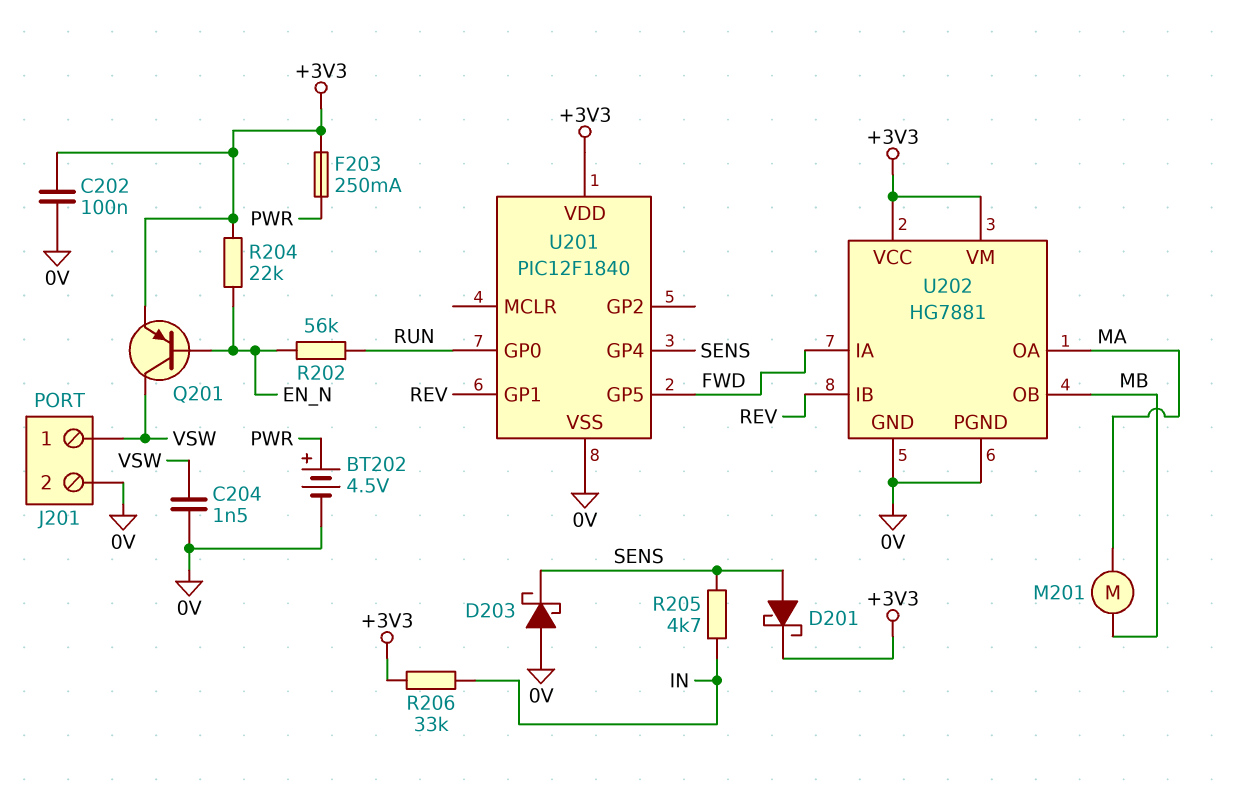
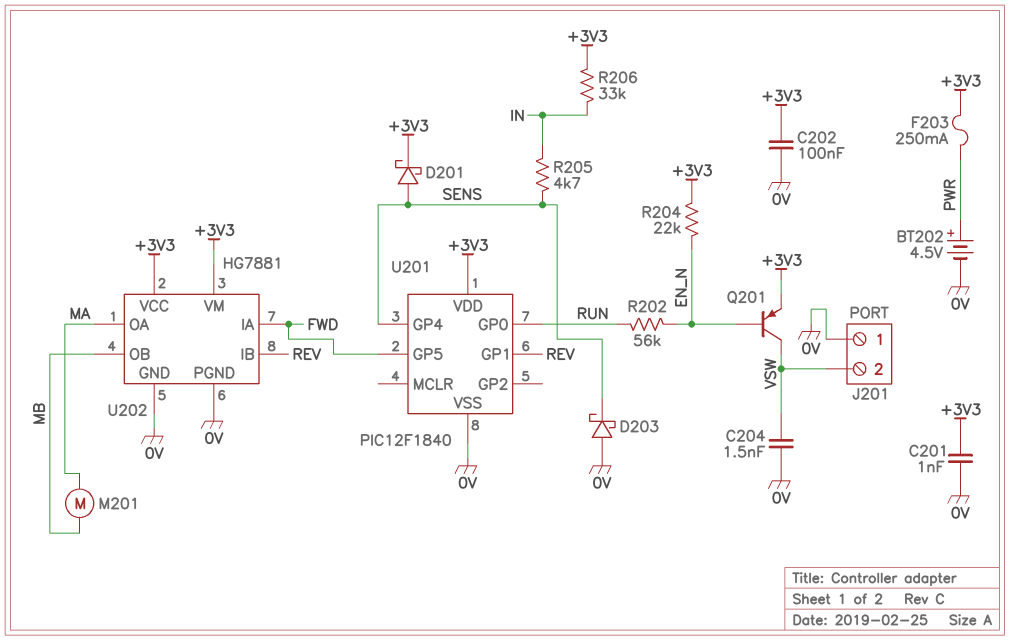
C201: none -> 1nF (+3V3, 0V)
J201 pin 1: VSW -> 0V
J201 pin 2: 0V -> VSW

